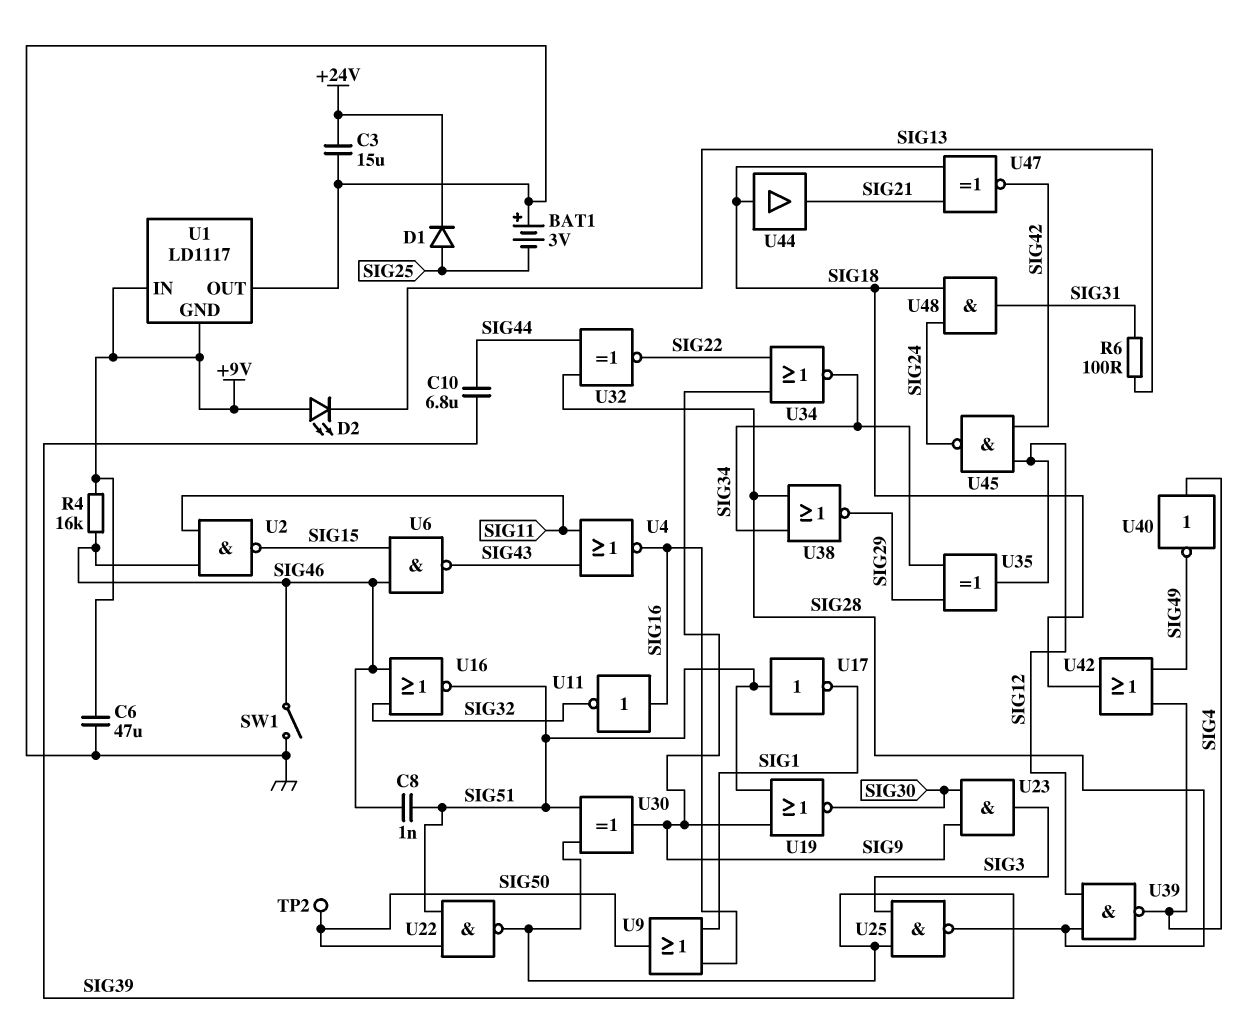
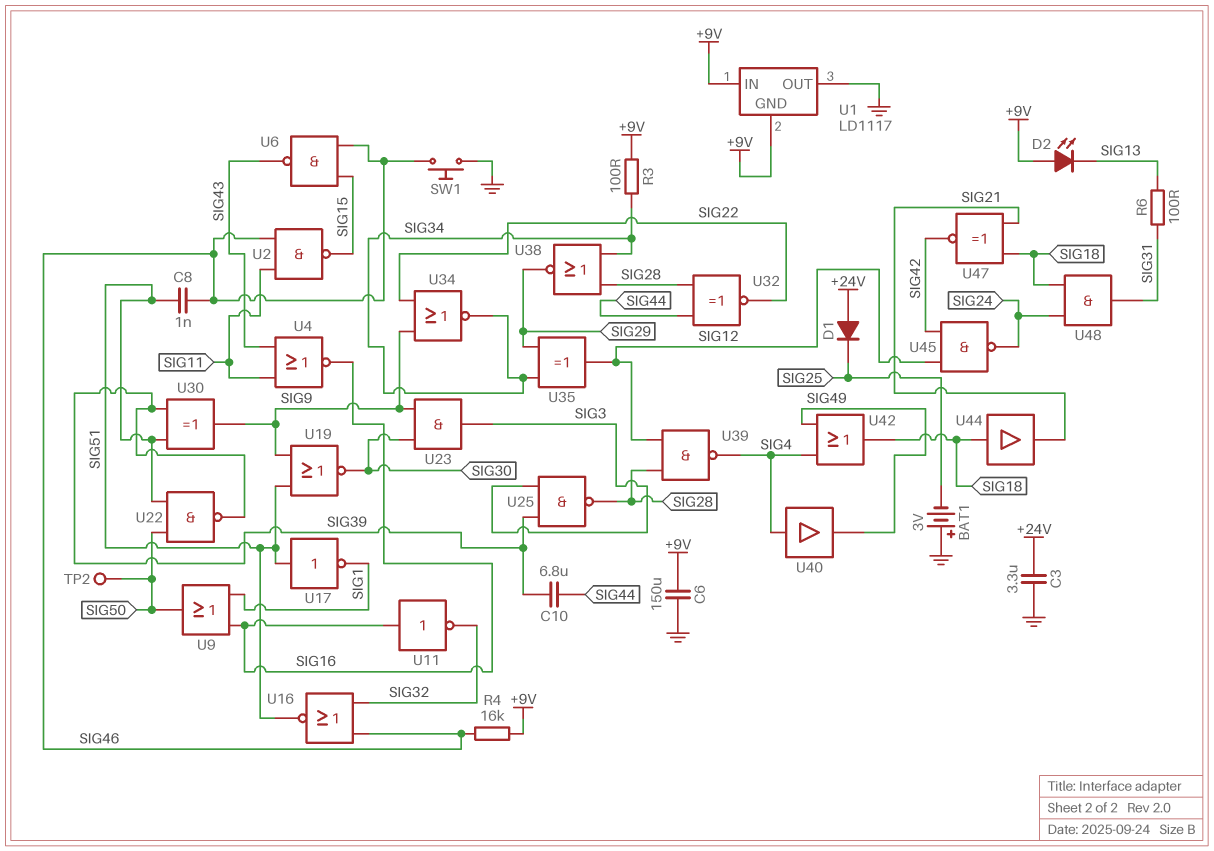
C3: 15uF (+24V, GND) -> 3.3uF (+24V, GND)
C6: 47uF (+9V, GND) -> 150uF (+9V, GND)
D1: diode (A SIG25, K +24V) -> diode (A +24V, K SIG25)
R3: none -> 100 (+9V, SIG34)
SW1: switch (GND, SIG46) -> button (GND, SIG46)
U40: NOT (in SIG4, out SIG49) -> buffer (in SIG4, out SIG49)

